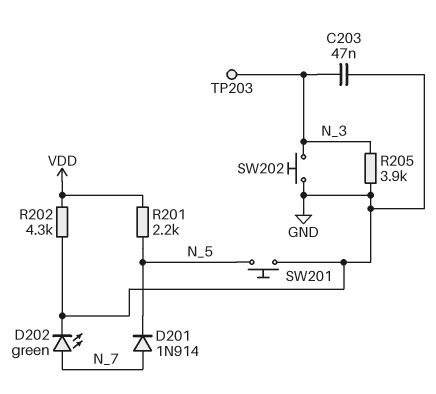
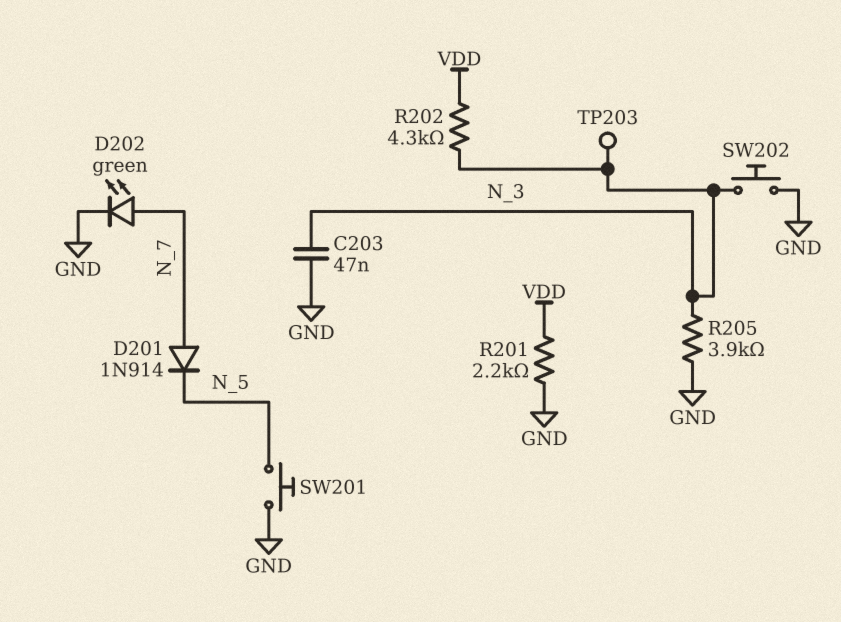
R201: 2.2k (N_5, VDD) -> 2.2k (GND, VDD)
R202: 4.3k (GND, VDD) -> 4.3k (N_3, VDD)

